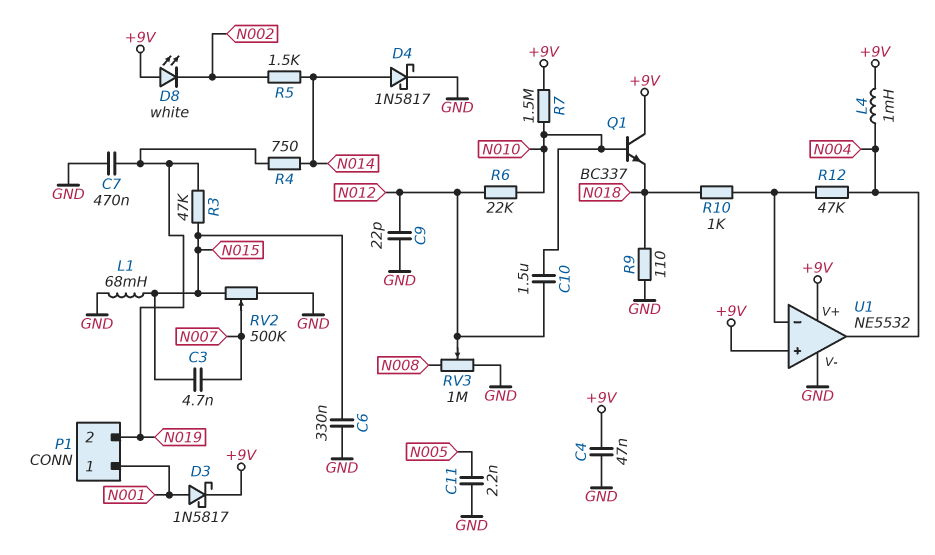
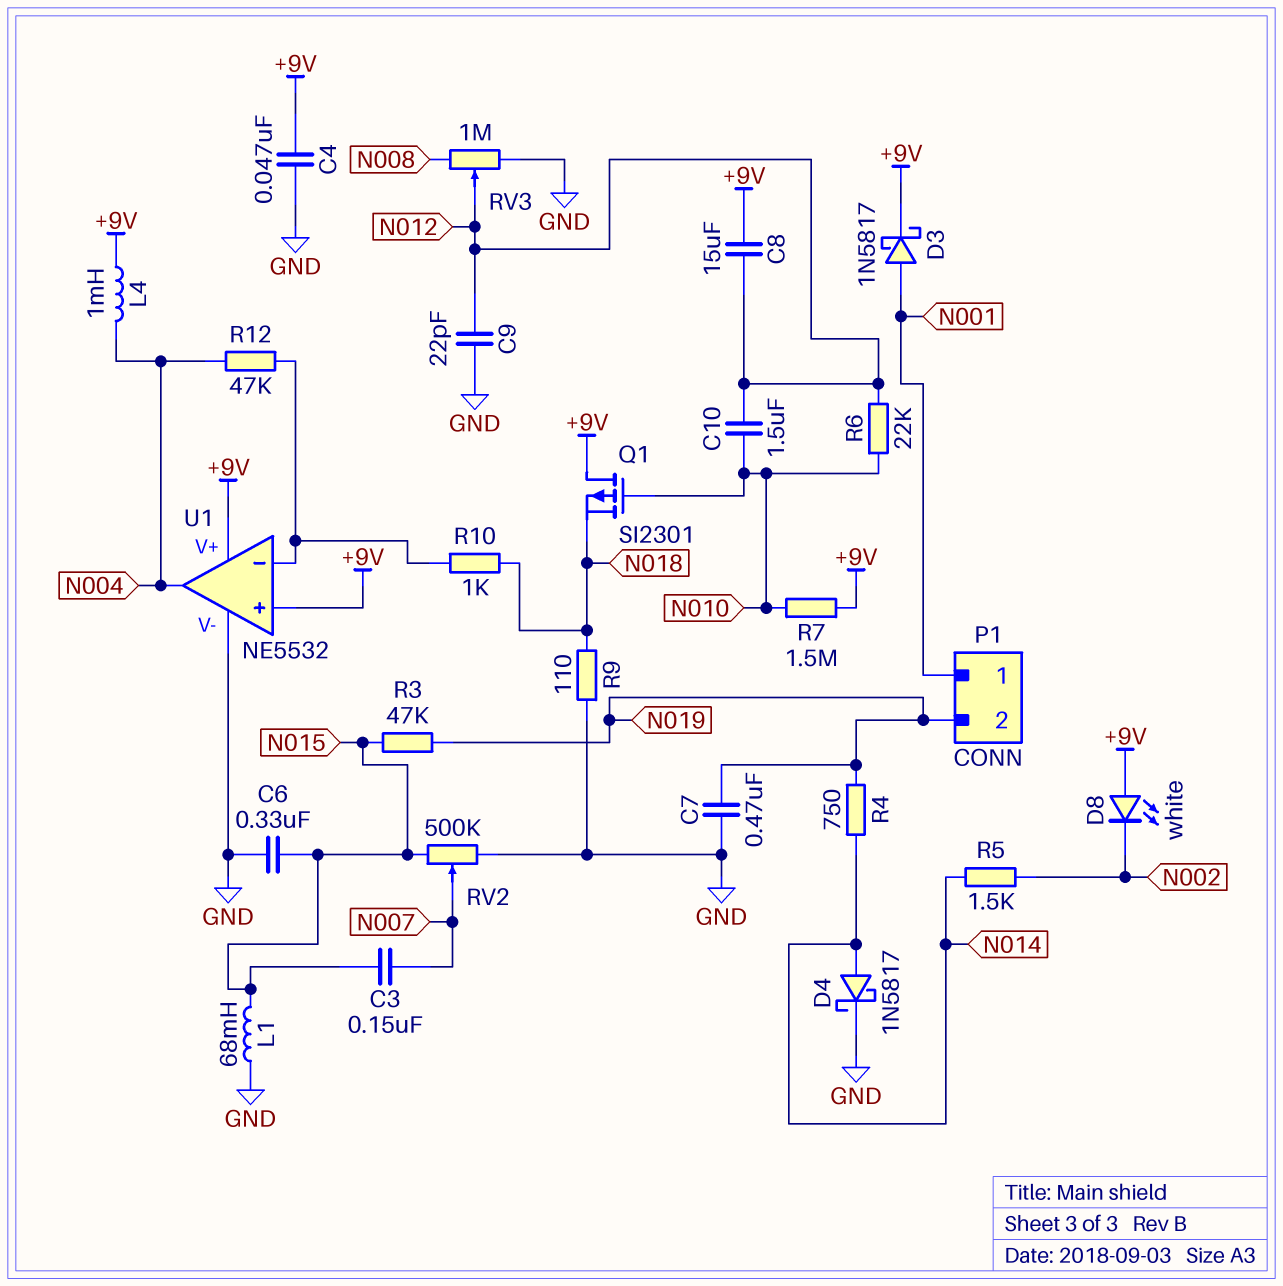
C3: 4.7nF (N007, N015) -> 150nF (N007, N015)
C8: none -> 15uF (+9V, N012)
C11: 2.2nF (GND, N005) -> none
Q1: NPN BC337 (B N010, C +9V, E N018) -> PMOS SI2301 (G N010, D +9V, S N018)

